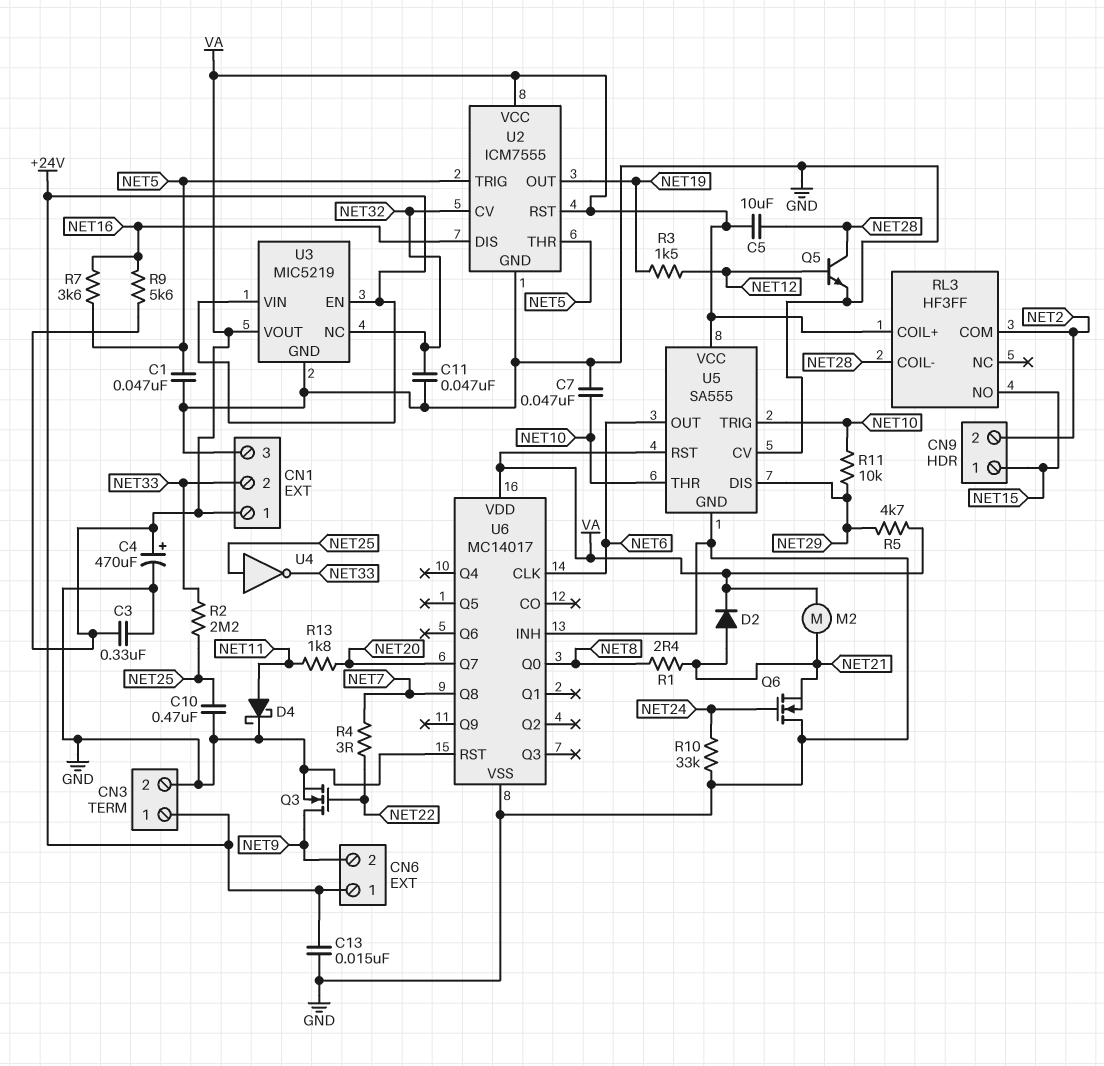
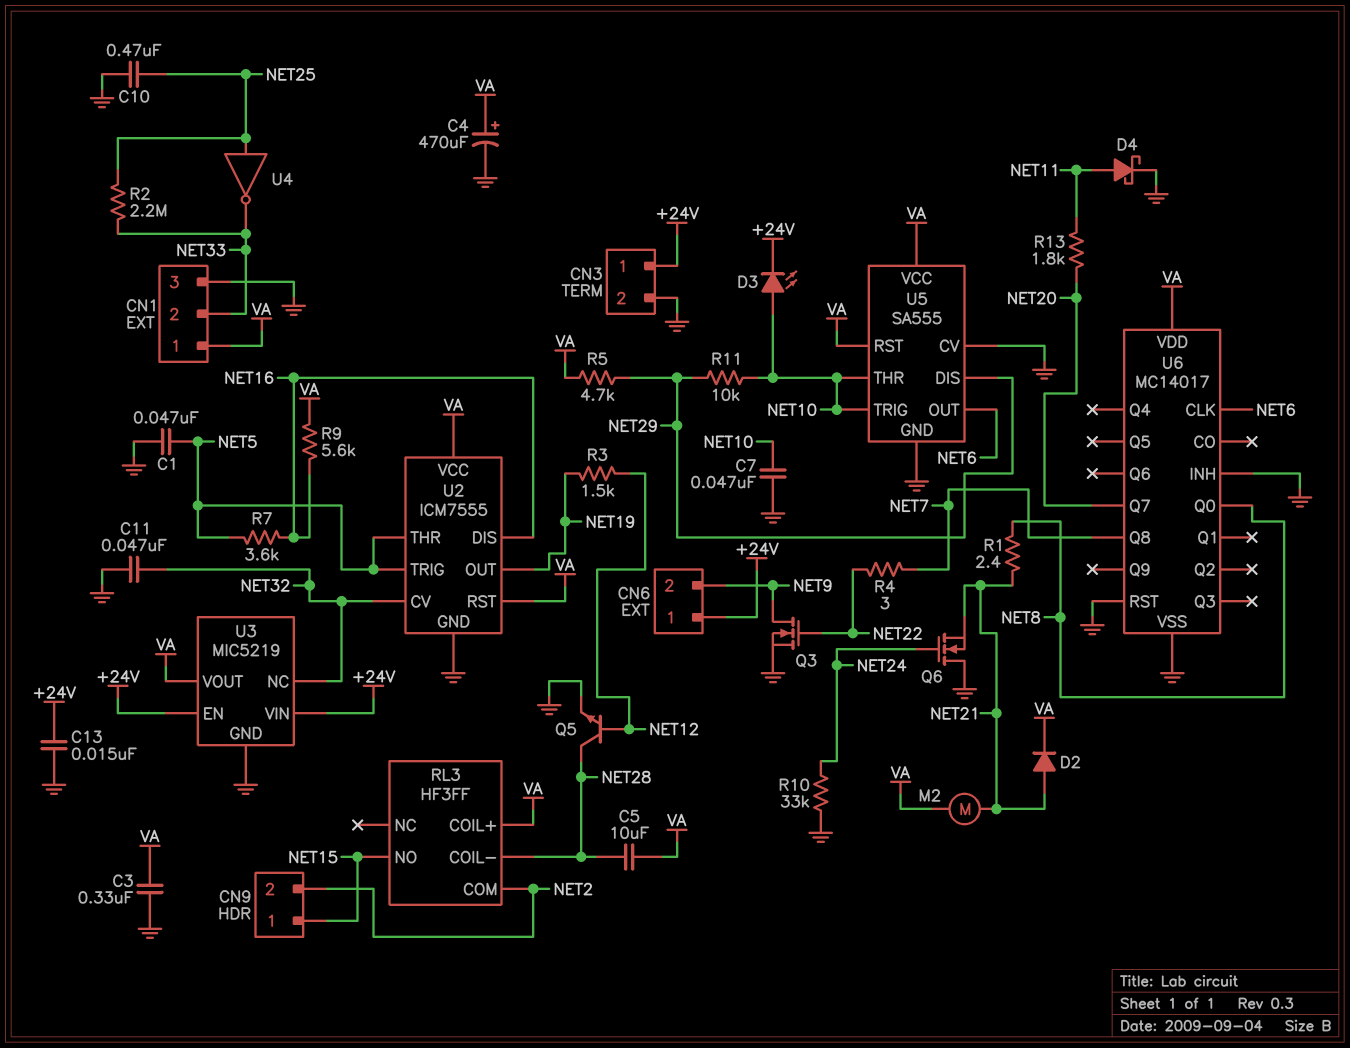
D3: none -> LED (A NET10, K +24V)

